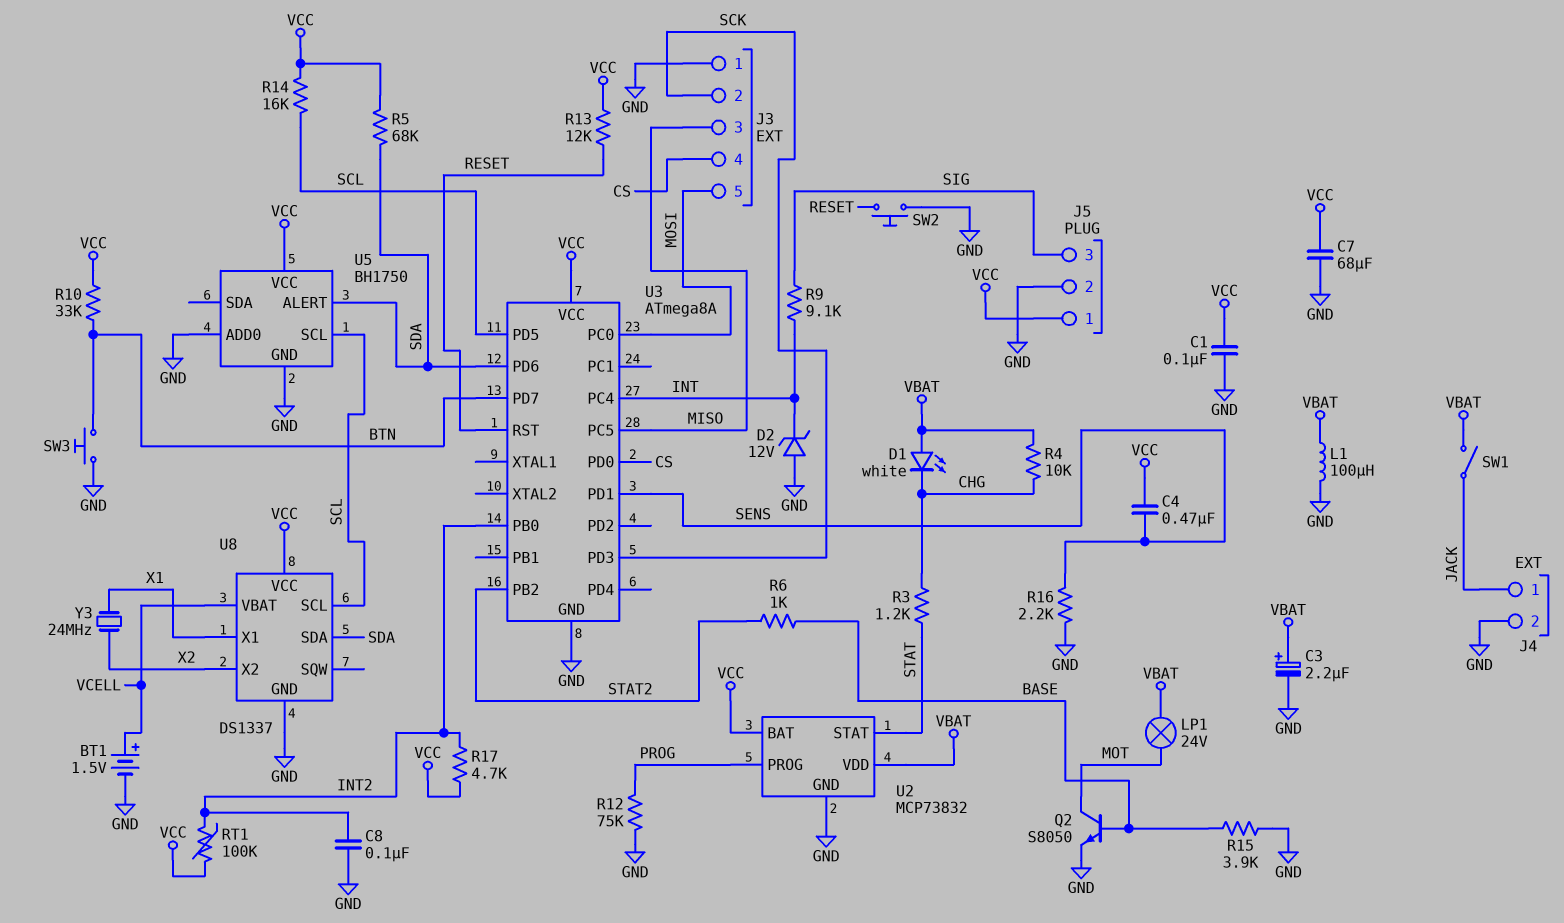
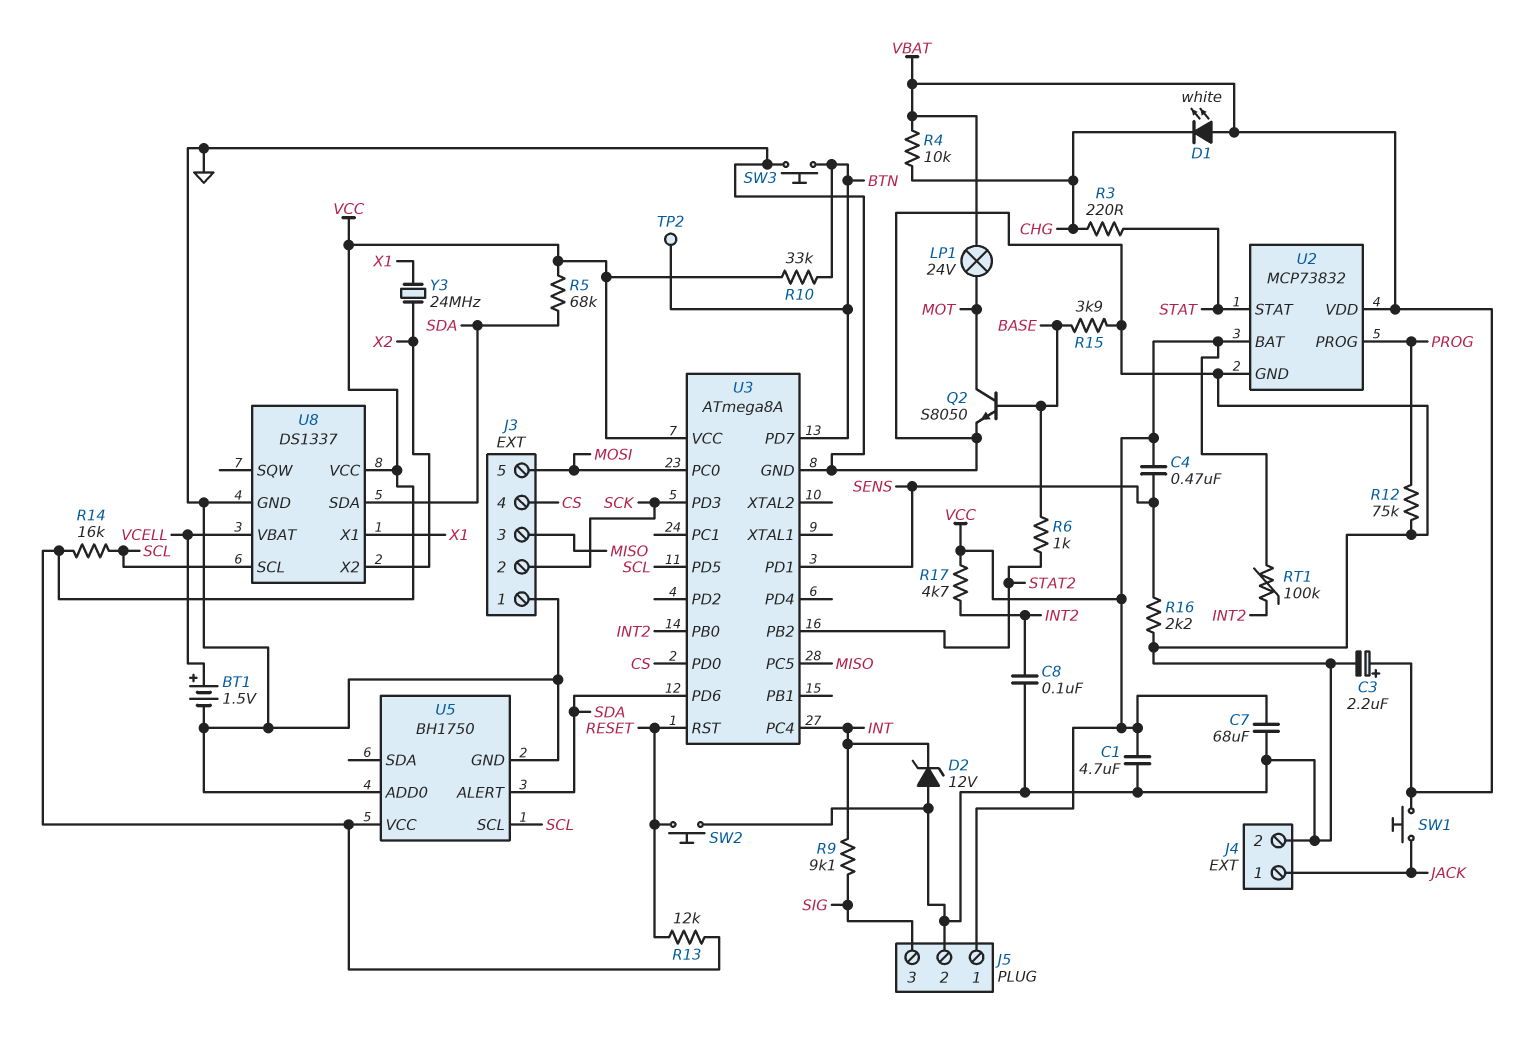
C1: 100nF (GND, VCC) -> 4.7uF (GND, VCC)
L1: 100uH (GND, VBAT) -> none
R3: 1.2k (CHG, STAT) -> 220 (CHG, STAT)
SW1: switch (JACK, VBAT) -> button (JACK, VBAT)
TP2: none -> test point (BTN)

